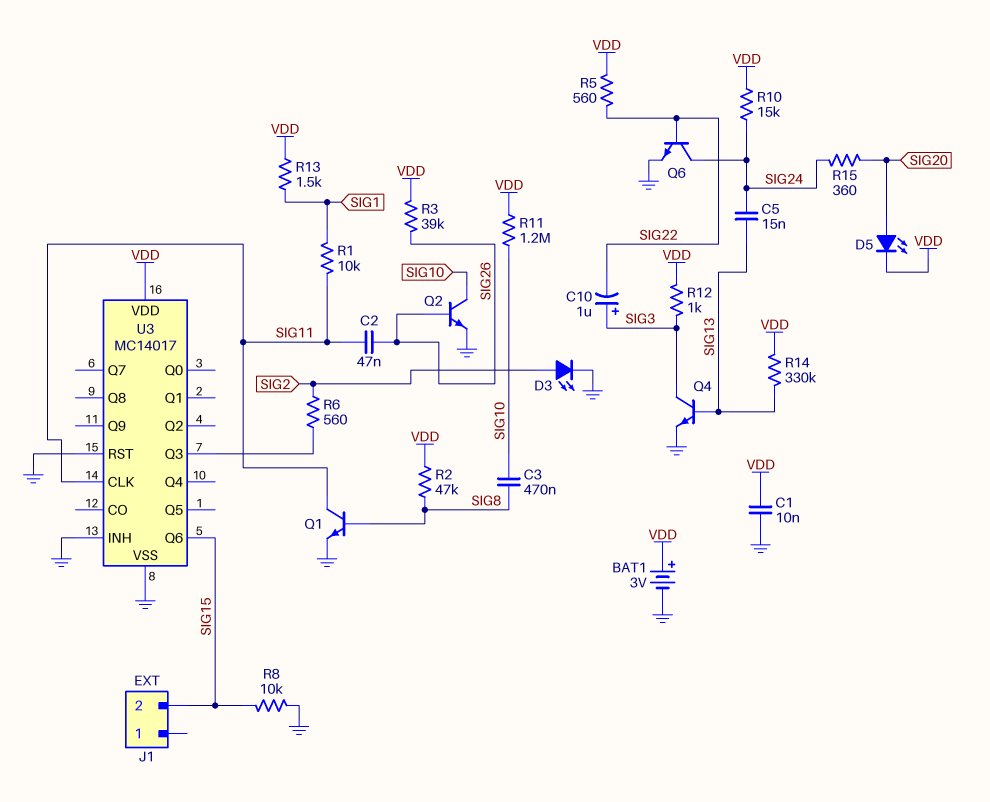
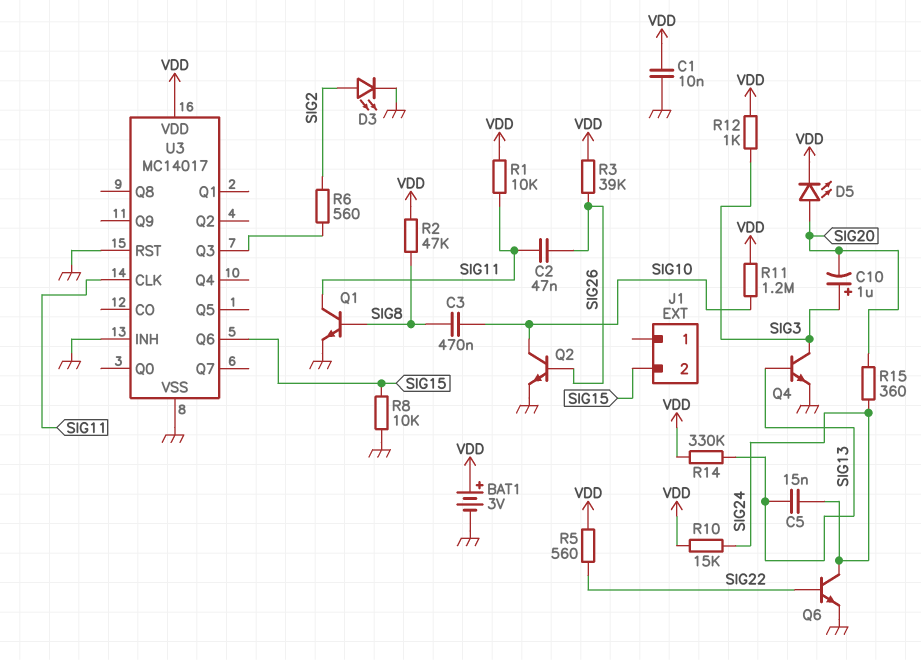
C10: 1uF (plus SIG3, minus SIG22) -> 1uF (plus SIG3, minus SIG20)
R1: 10k (SIG1, SIG11) -> 10k (SIG11, VDD)
R13: 1.5k (SIG1, VDD) -> none

